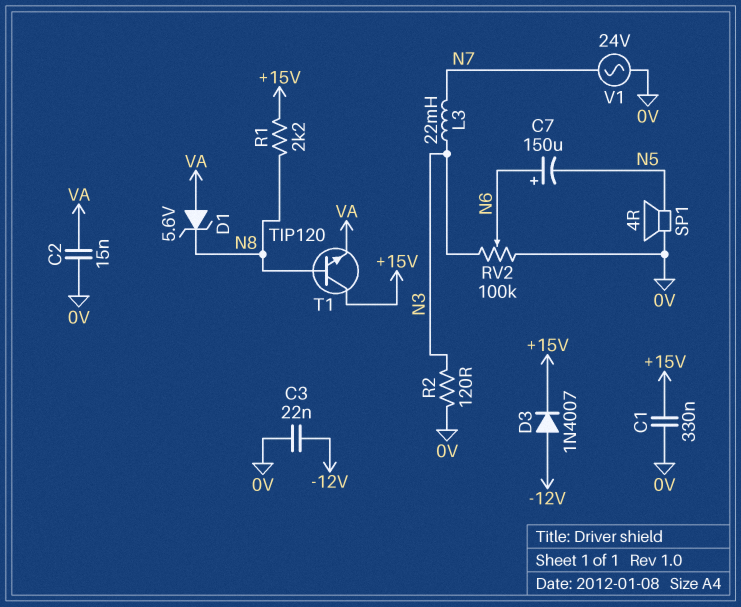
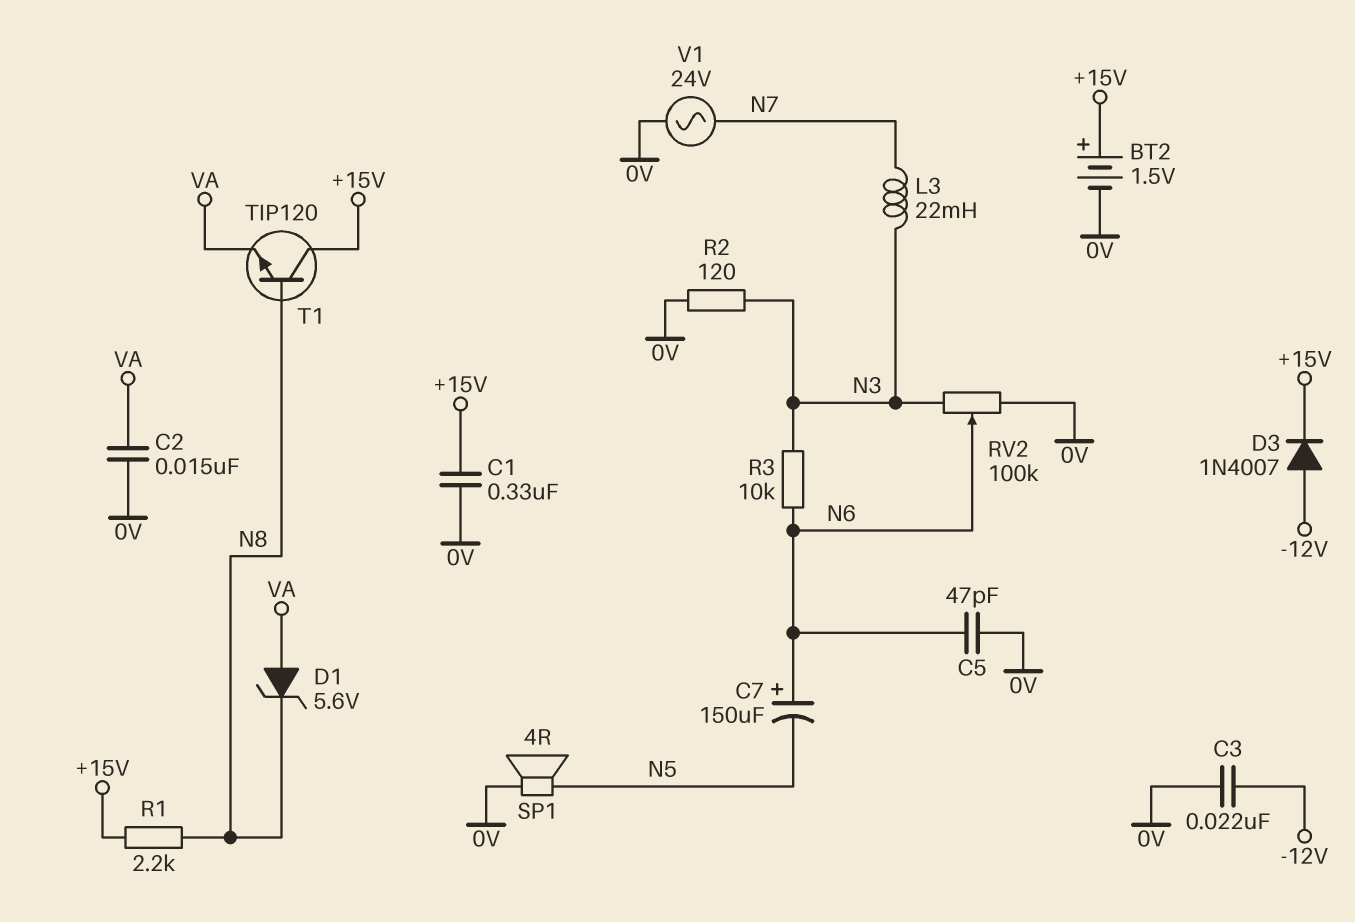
BT2: none -> 1.5V (plus +15V, minus 0V)
C5: none -> 47pF (0V, N6)
R3: none -> 10k (N3, N6)

